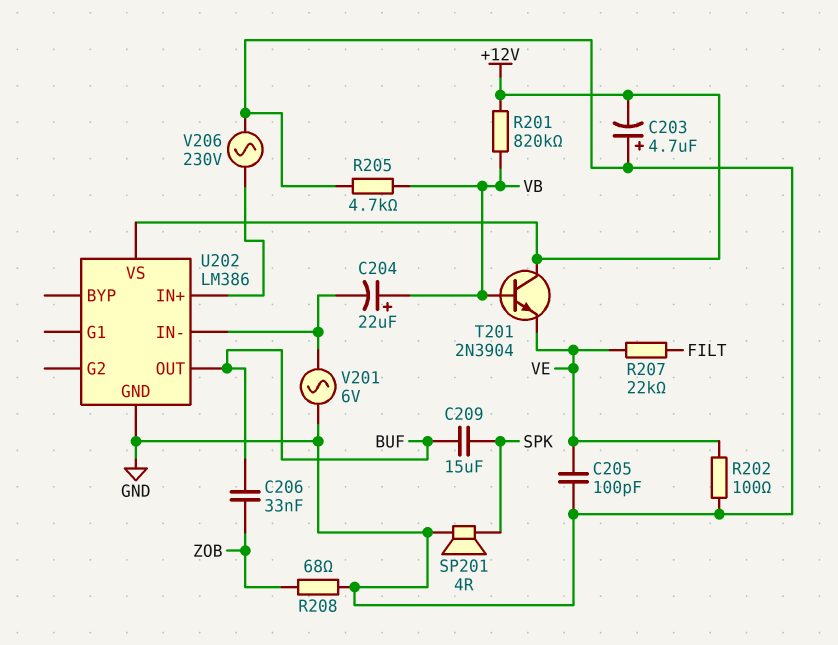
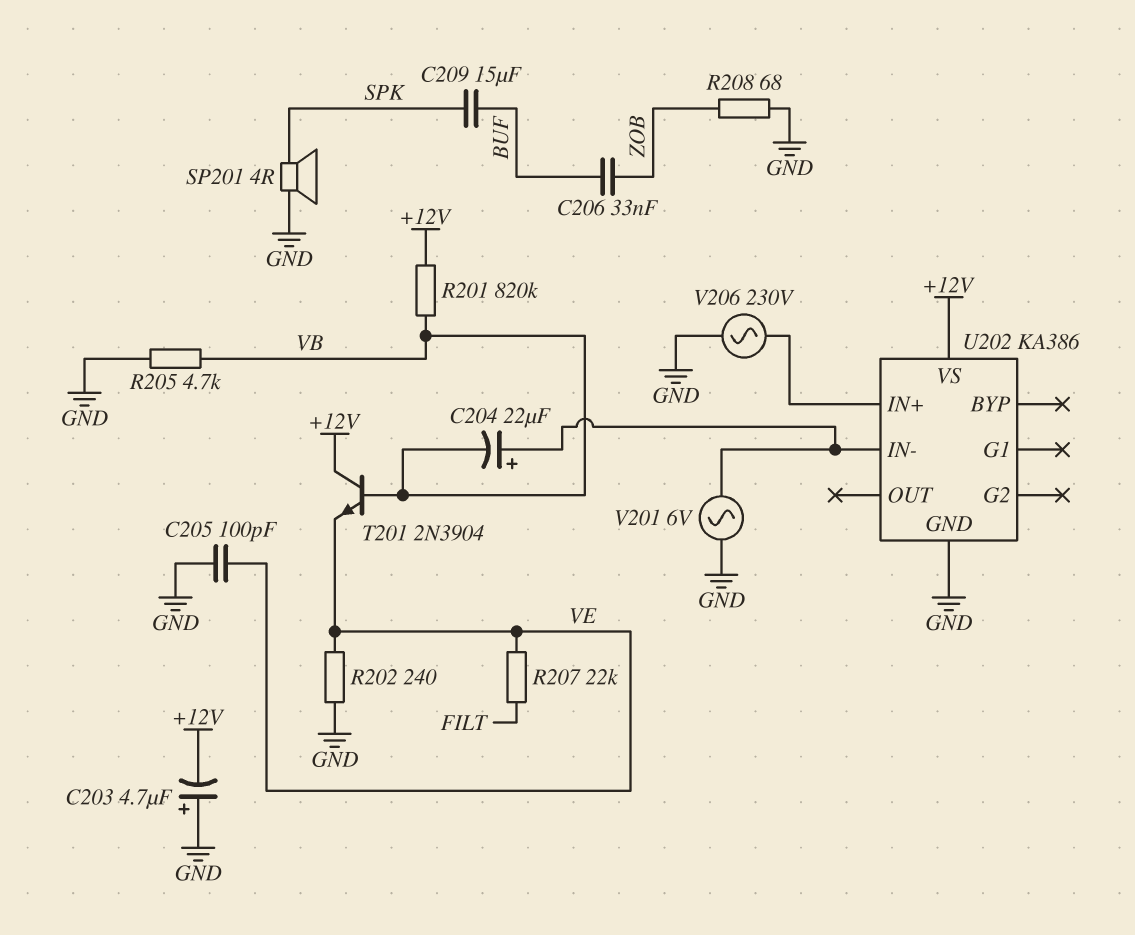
C204: 22uF (plus VB, minus U202/IN-) -> 22uF (plus U202/IN-, minus VB)
R202: 100 (GND, VE) -> 240 (GND, VE)
U202: LM386 -> KA386
U202 pin OUT: BUF -> none

